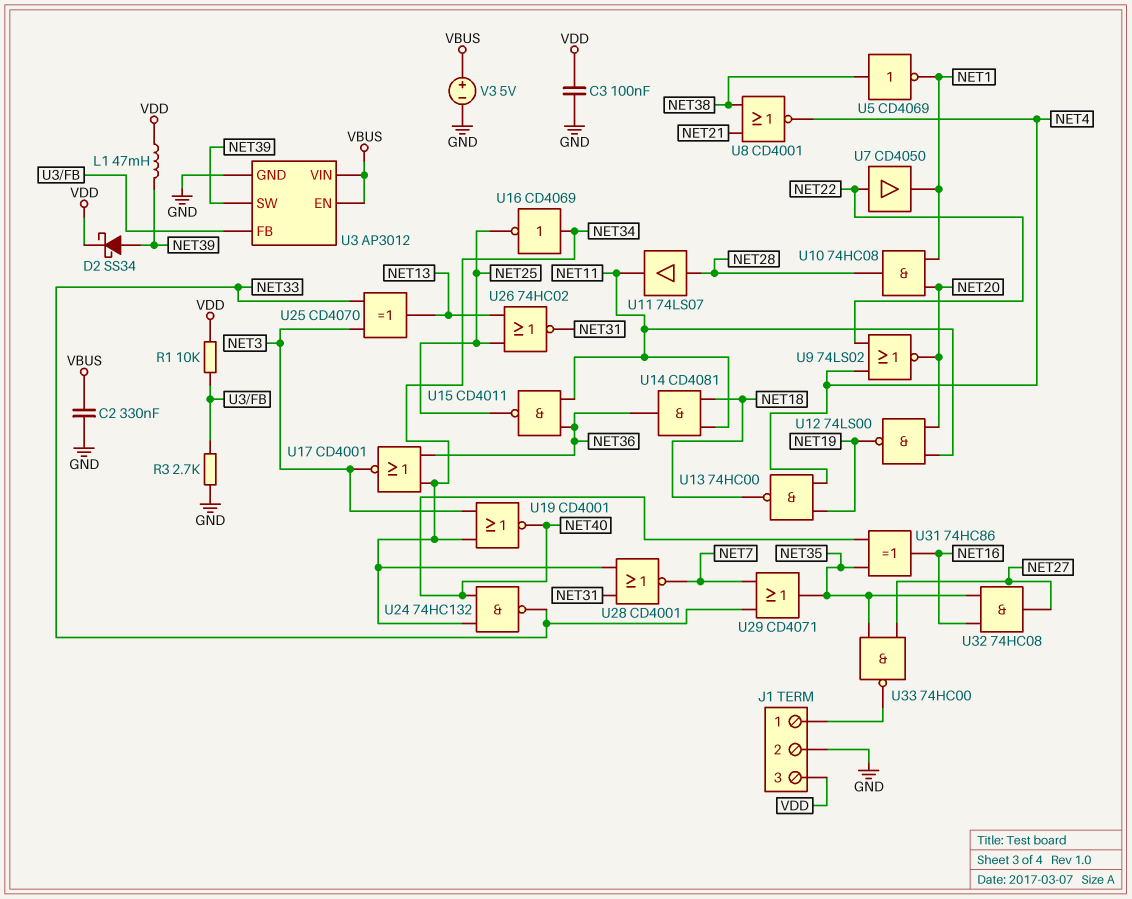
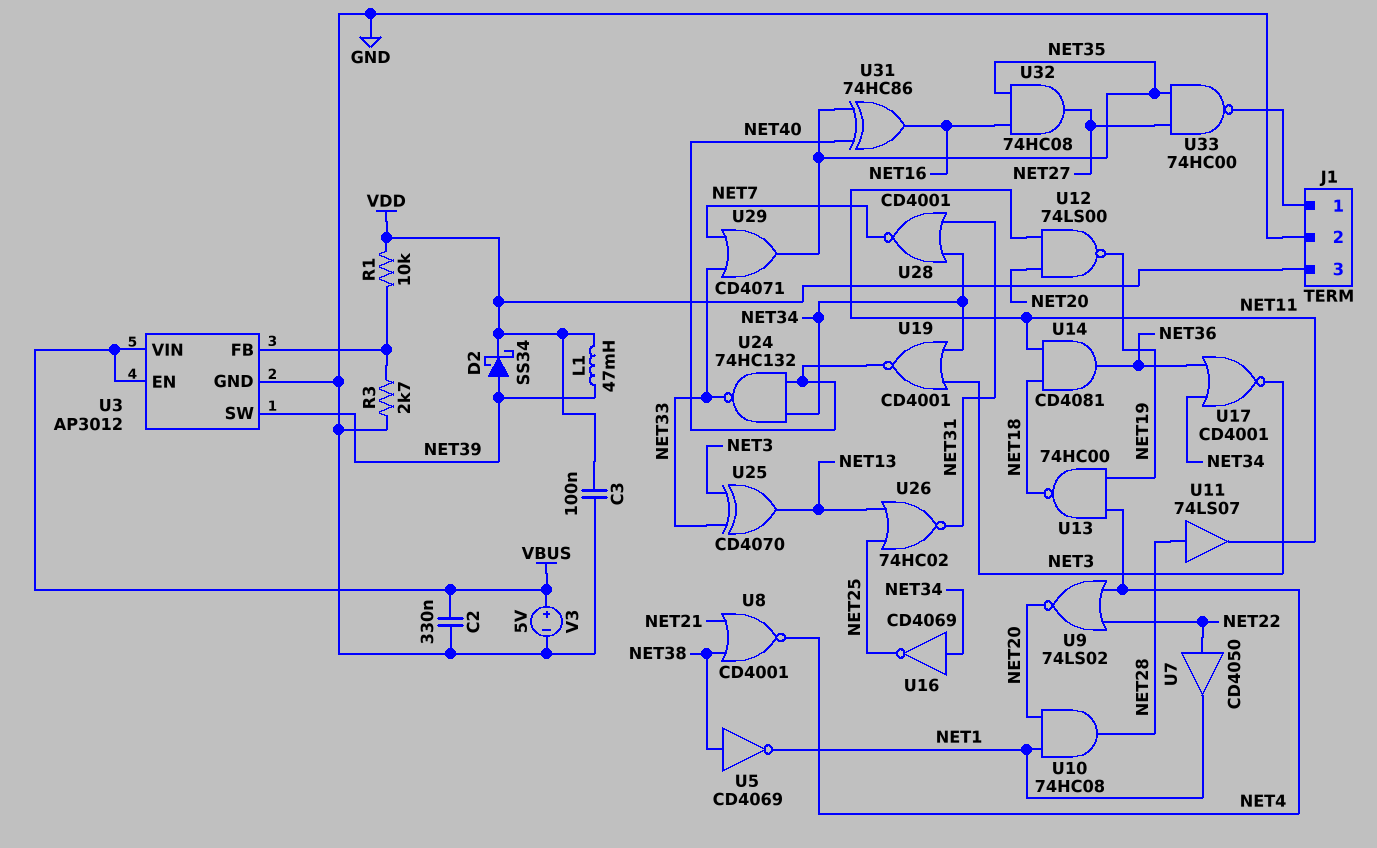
U15: NAND CD4011 (in NET11, in NET36, out NET25) -> none

